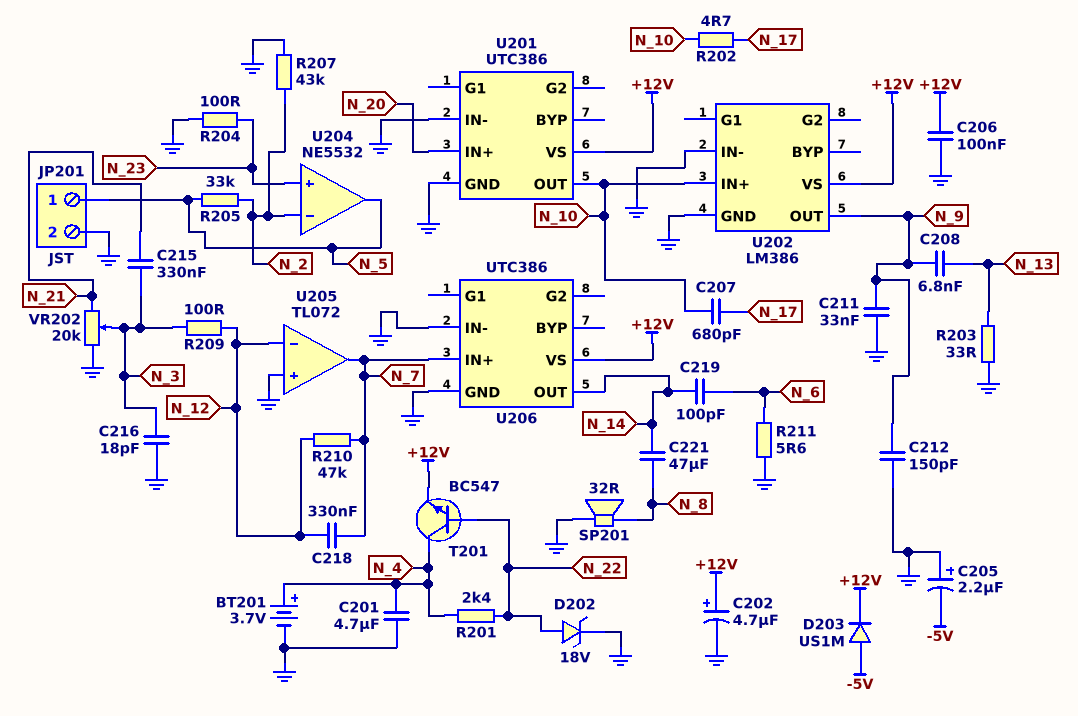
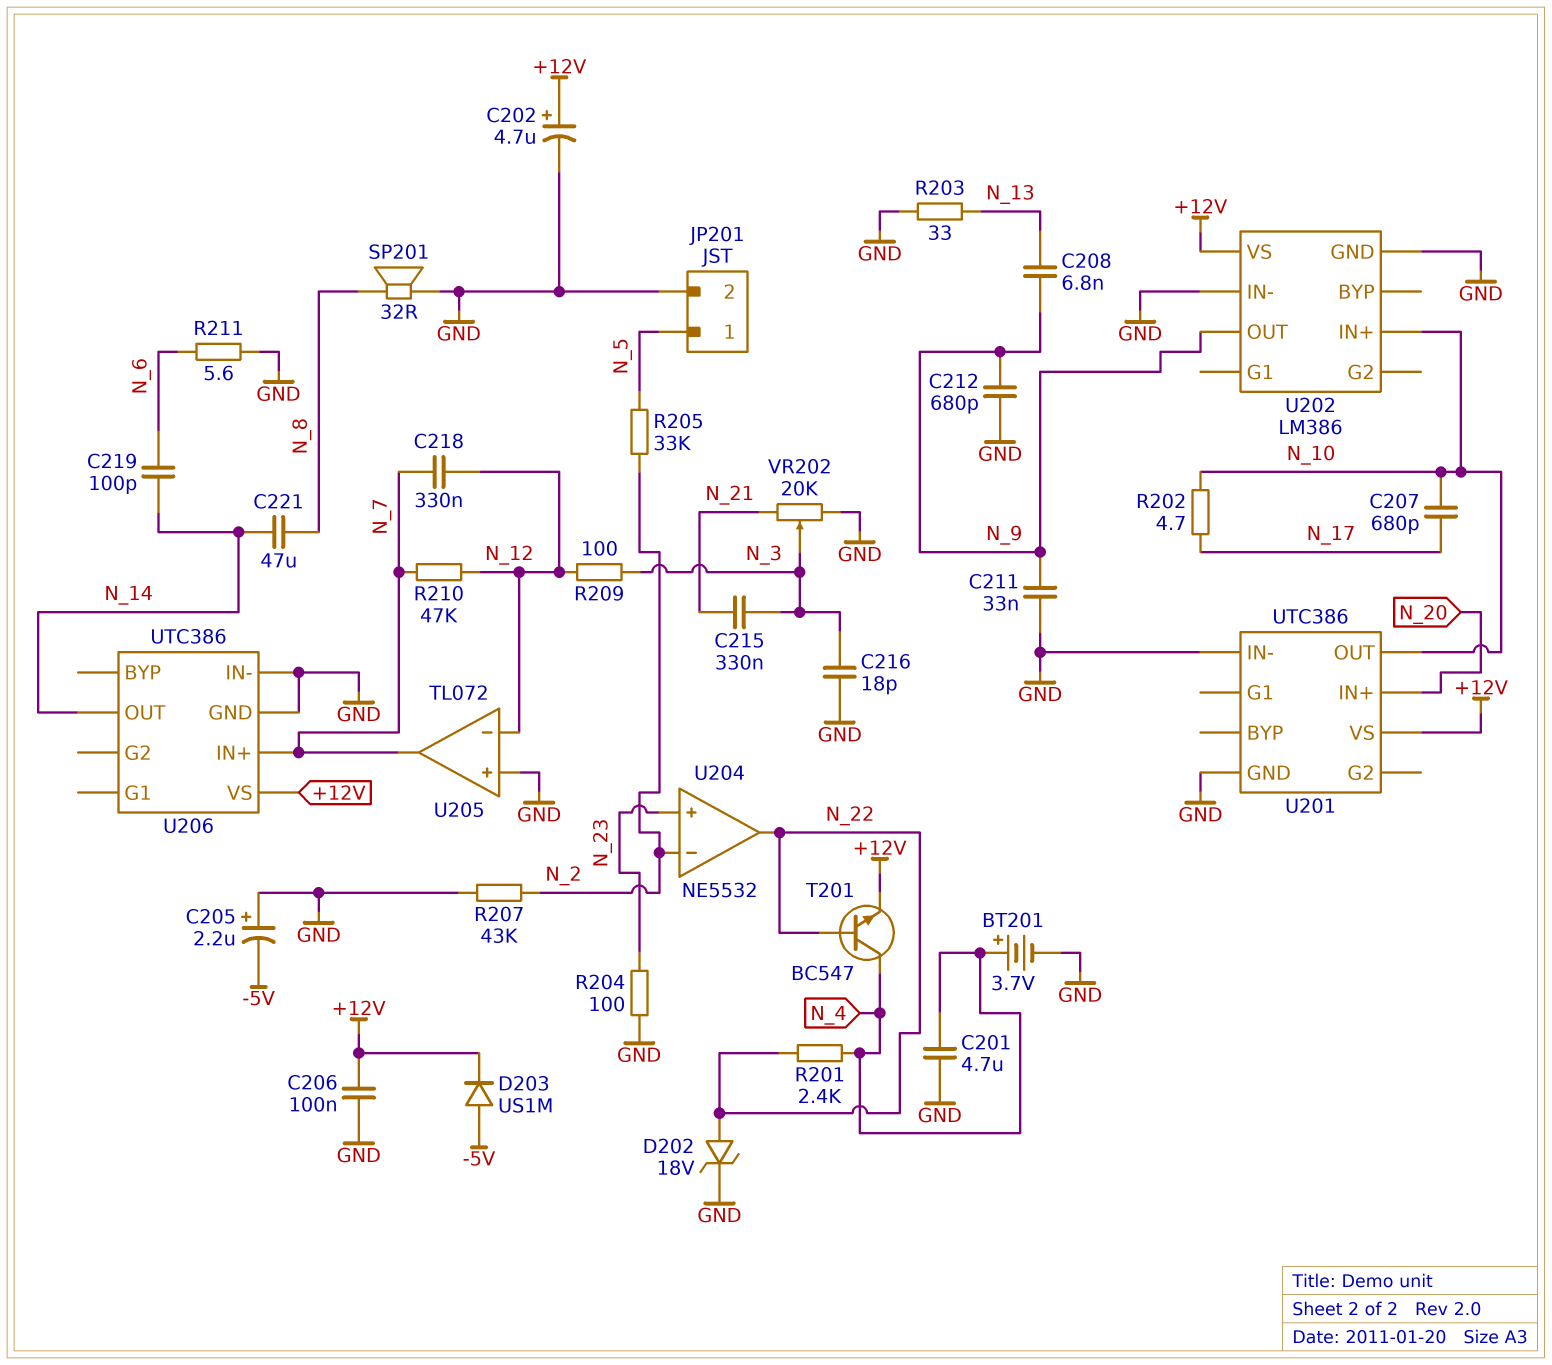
C212: 150pF (GND, N_9) -> 680pF (GND, N_9)
U204 pin out: N_5 -> N_22

